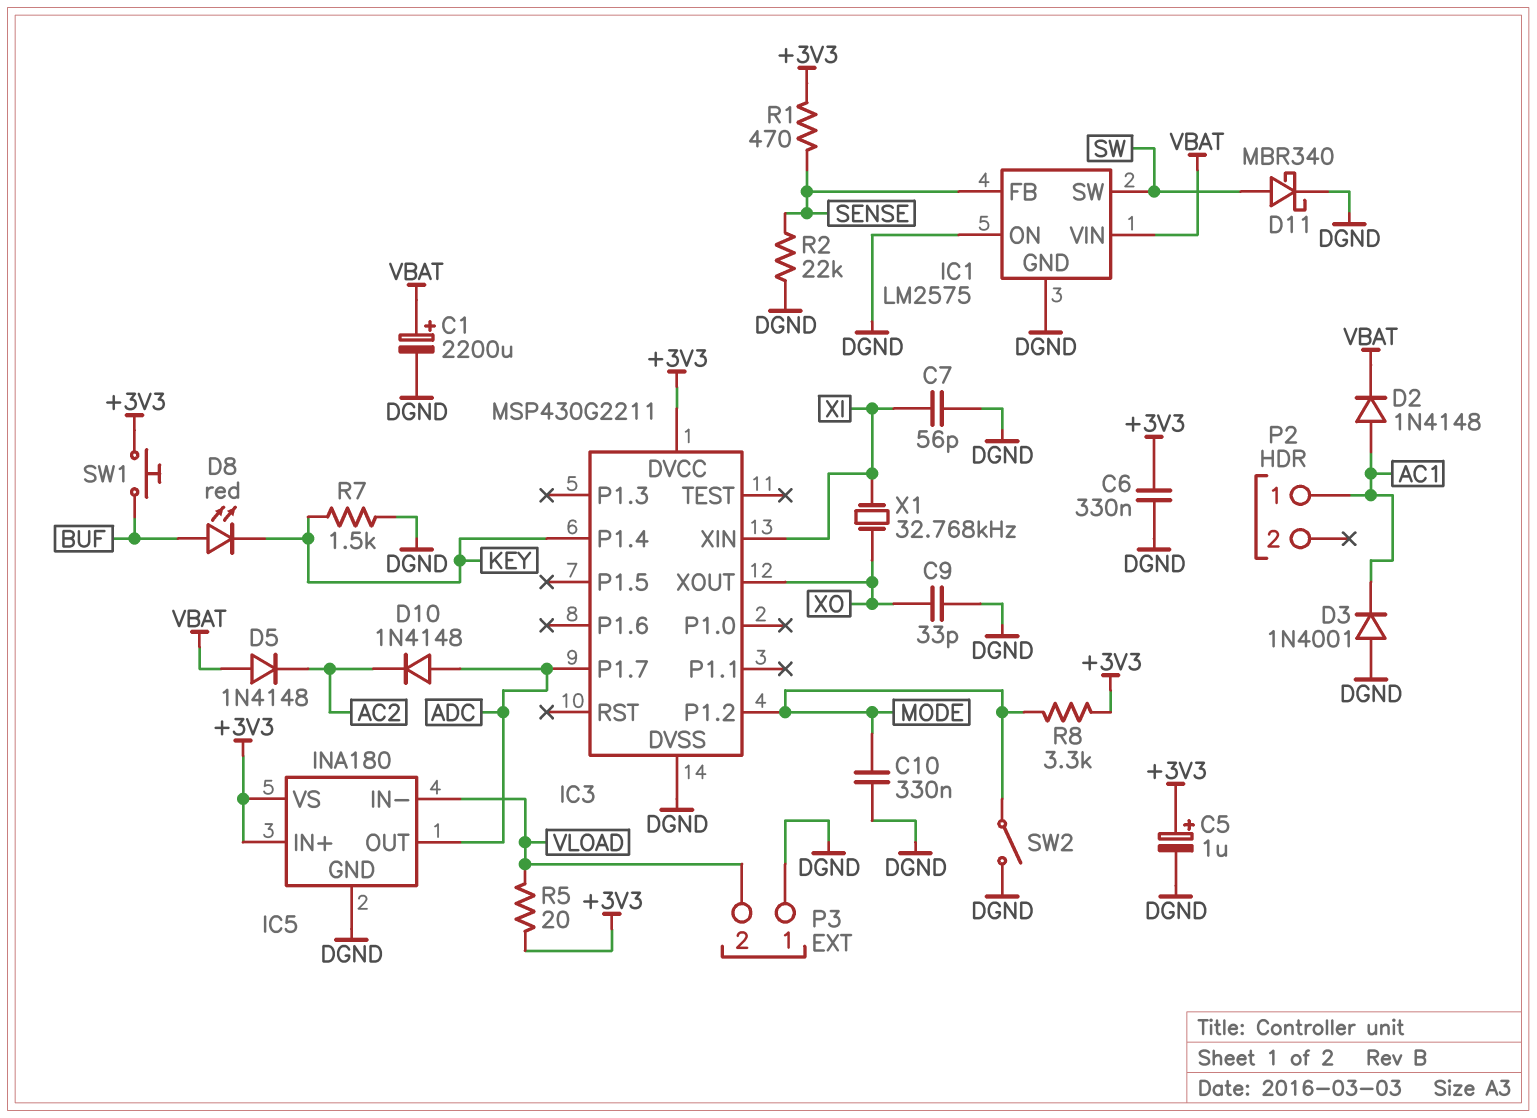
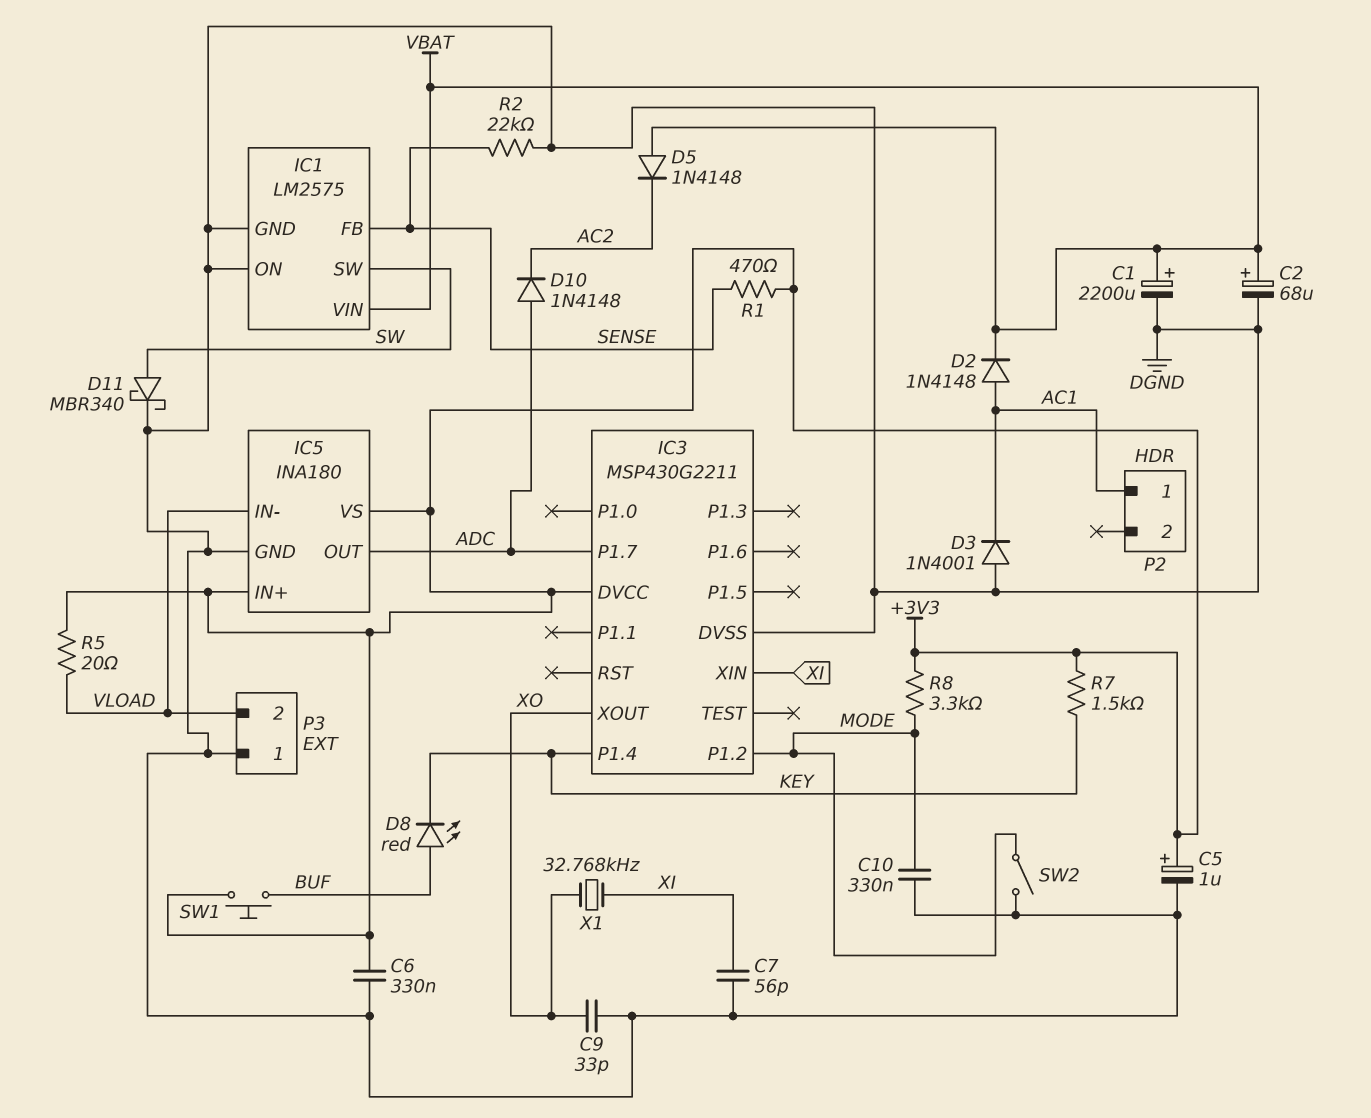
C2: none -> 68uF (plus VBAT, minus DGND)
R7: 1.5k (DGND, KEY) -> 1.5k (+3V3, KEY)

